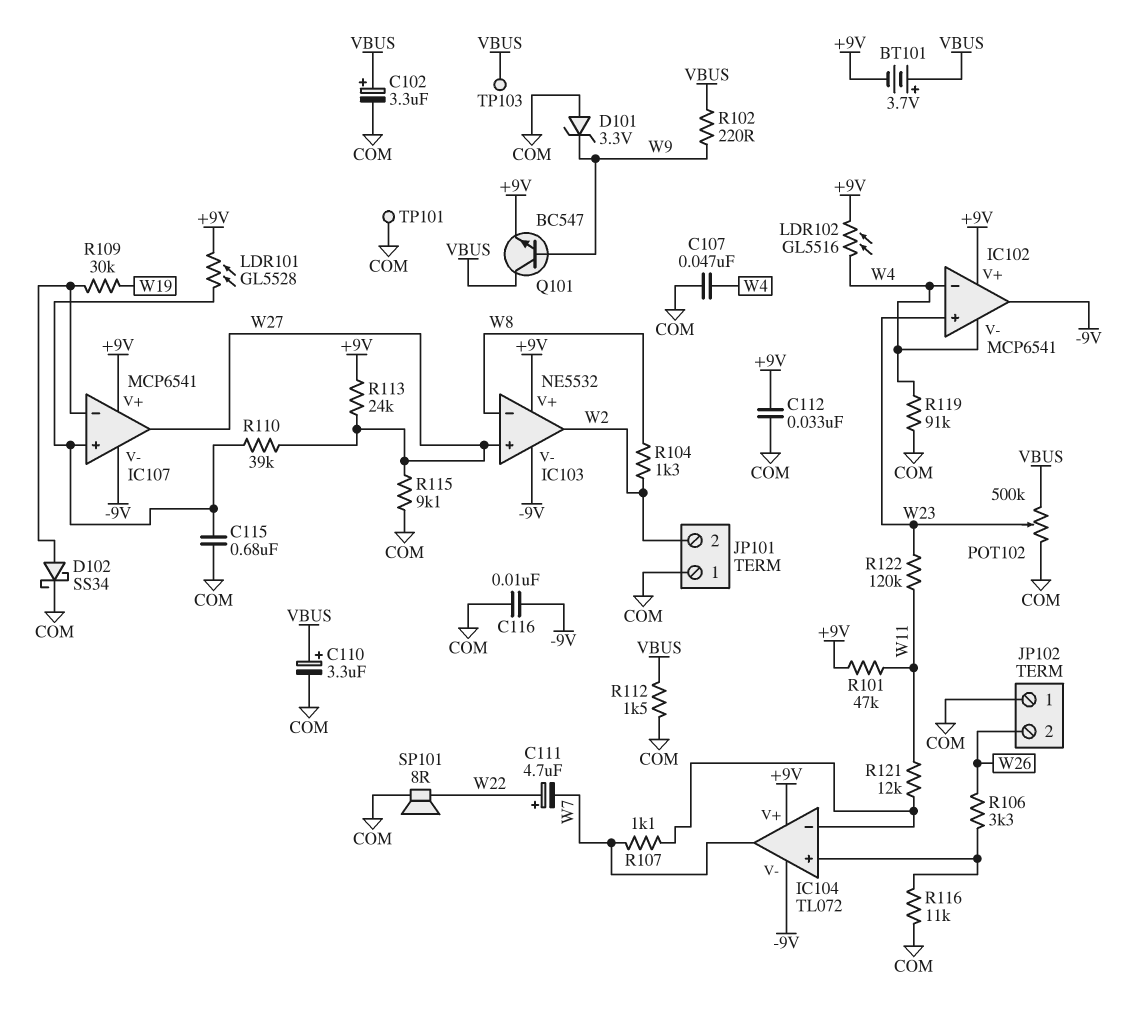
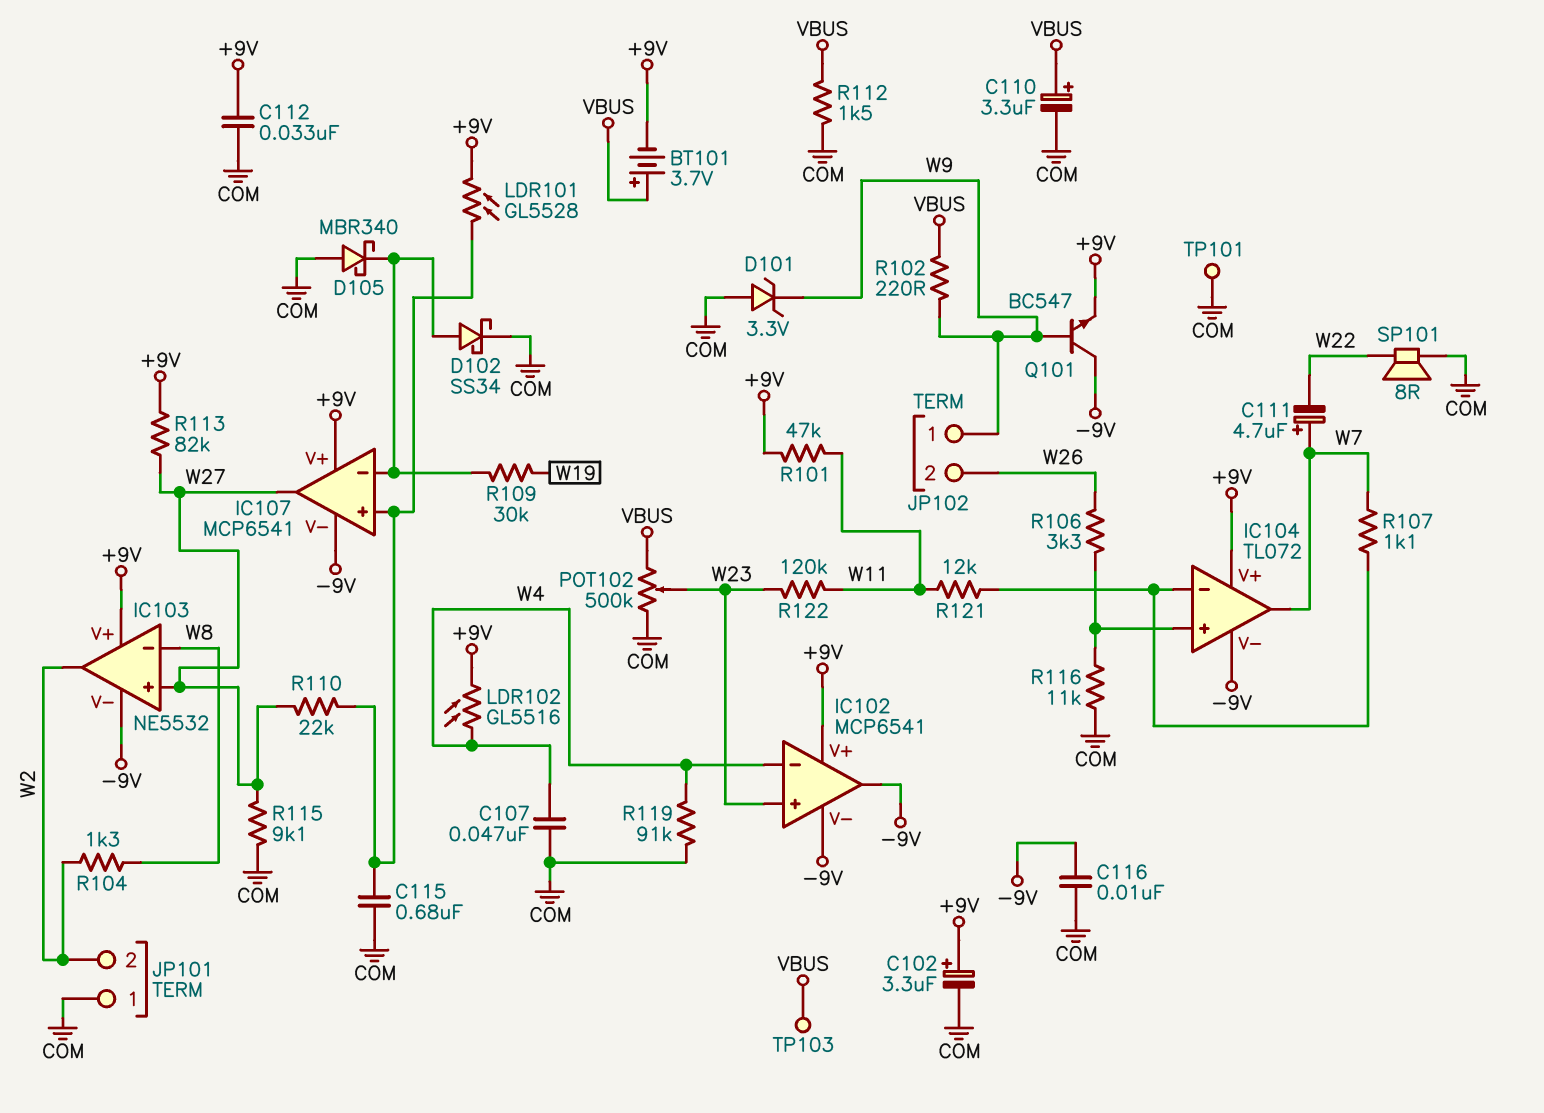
C102: 3.3uF (plus VBUS, minus COM) -> 3.3uF (plus +9V, minus COM)
C111: 4.7uF (plus W22, minus W7) -> 4.7uF (plus W7, minus W22)
D105: none -> schottky MBR340 (A COM, K IC107/in-)
IC102 pin V-: W4 -> -9V
JP102 pin 1: COM -> W9
Q101: NPN BC547 (B W9, C VBUS, E +9V) -> NPN BC547 (B W9, C -9V, E +9V)
R110: 39k (IC107/in+, W27) -> 22k (IC107/in+, W27)
R113: 24k (+9V, W27) -> 82k (+9V, W27)

